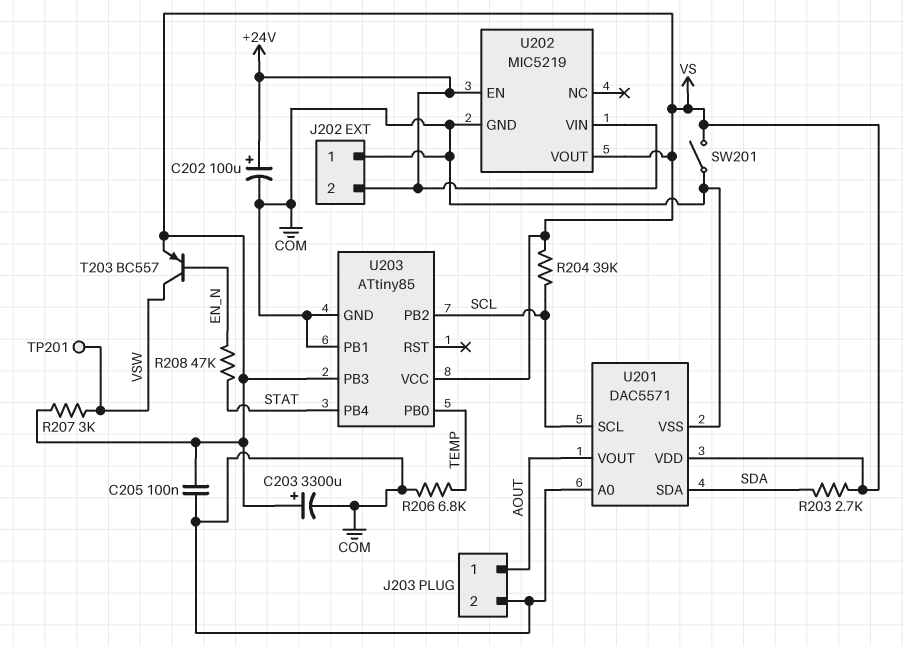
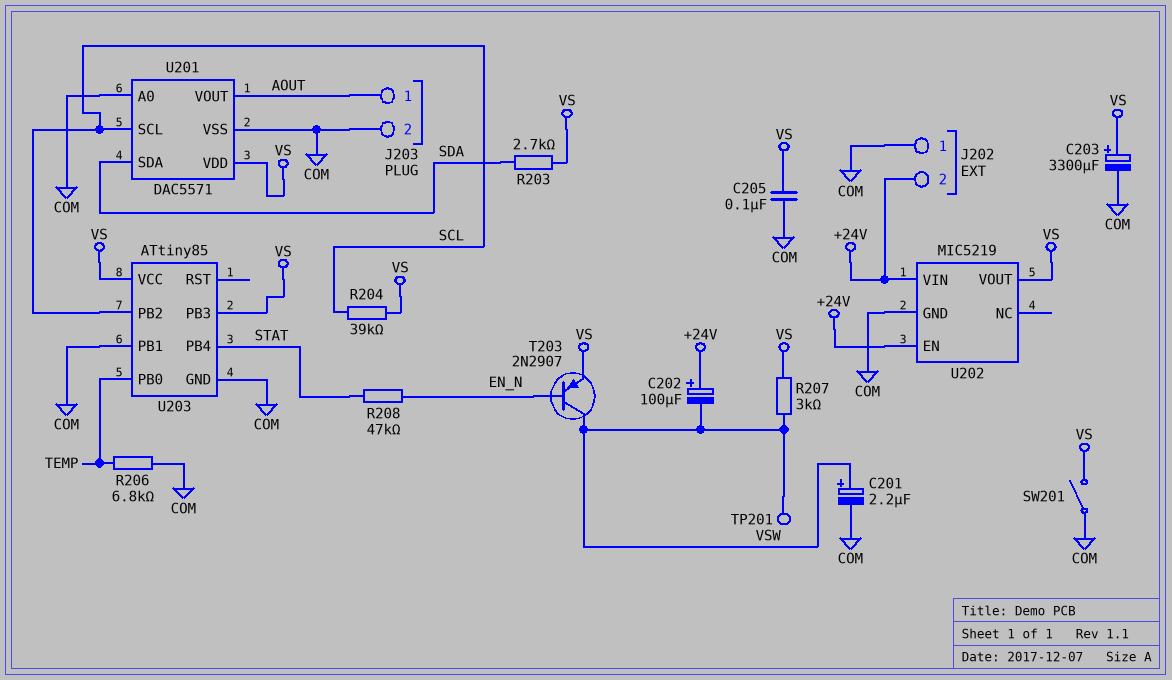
C201: none -> 2.2uF (plus VSW, minus COM)
C202: 100uF (plus +24V, minus COM) -> 100uF (plus +24V, minus VSW)
T203: PNP BC557 (B EN_N, C VSW, E VS) -> PNP 2N2907 (B EN_N, C VSW, E VS)

